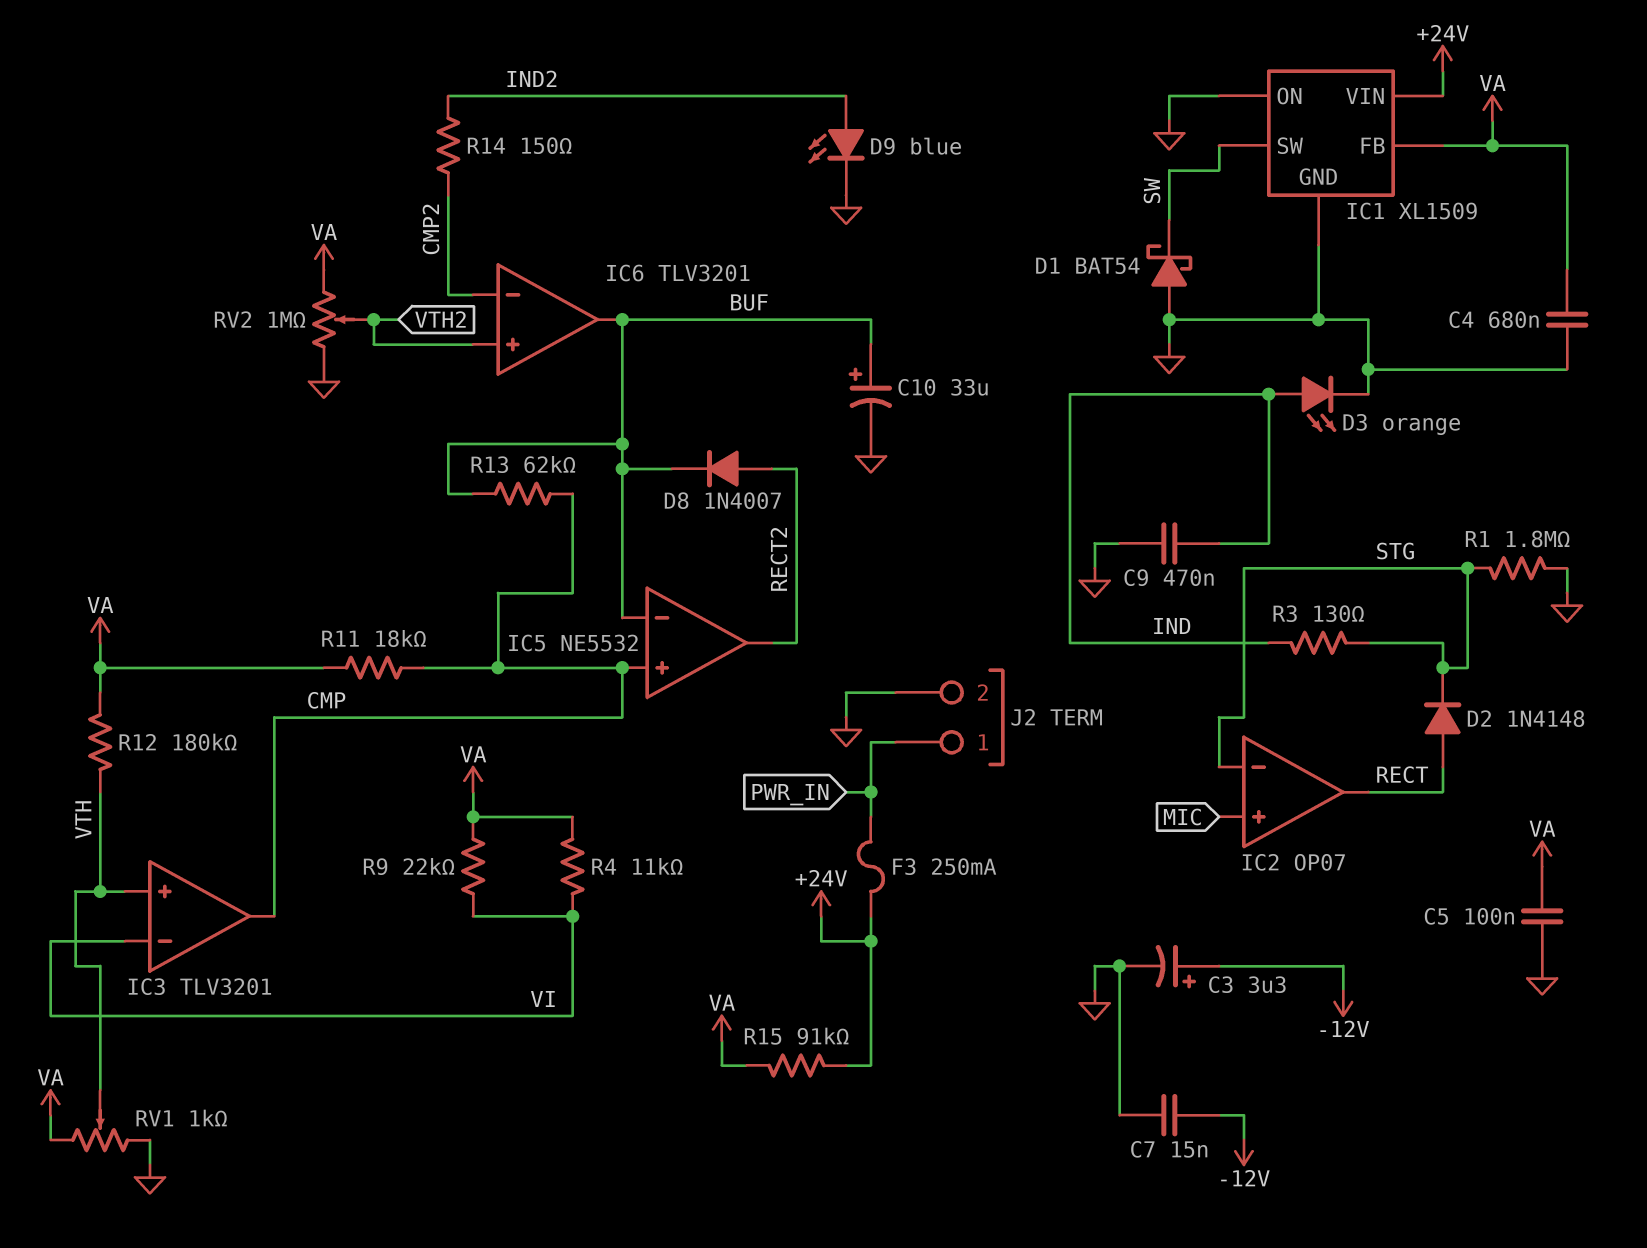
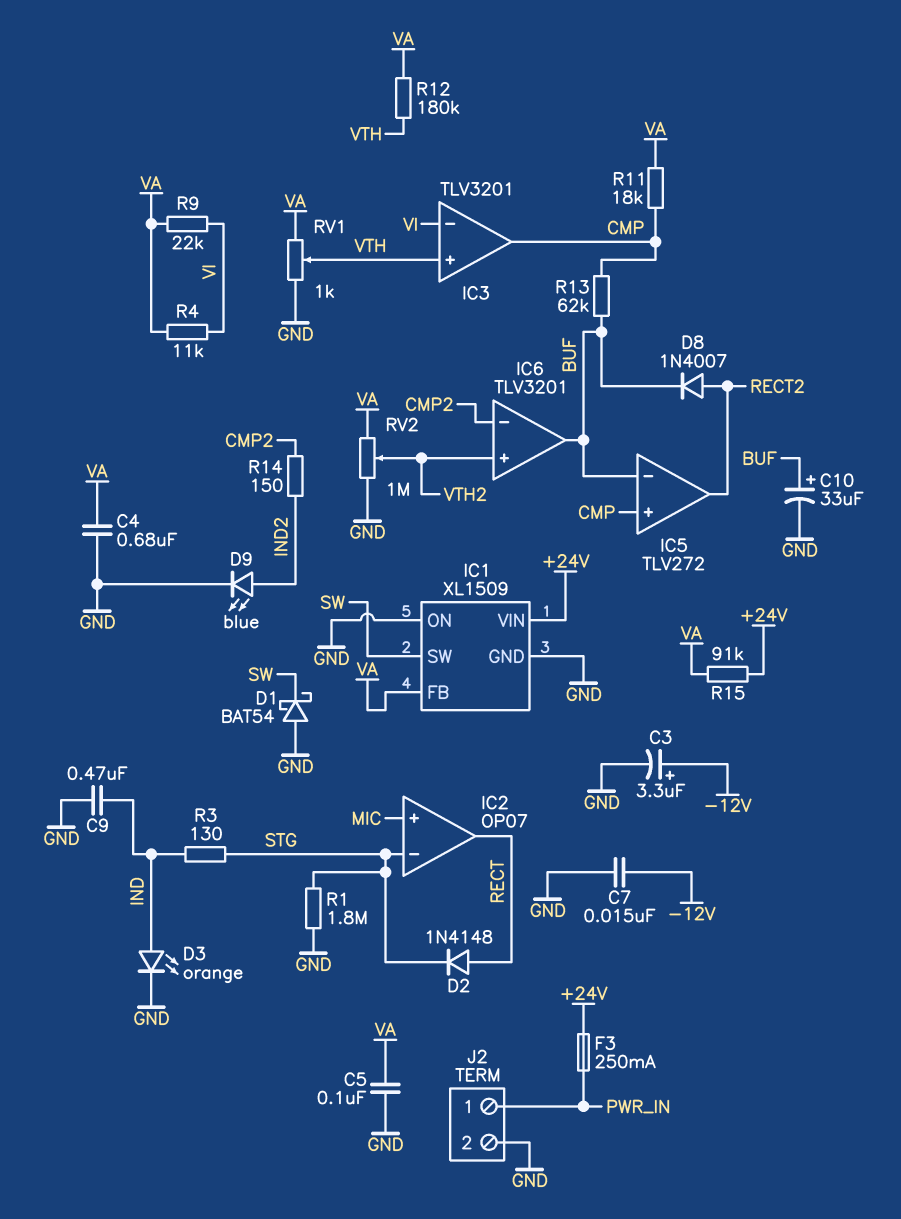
IC5: NE5532 -> TLV272

